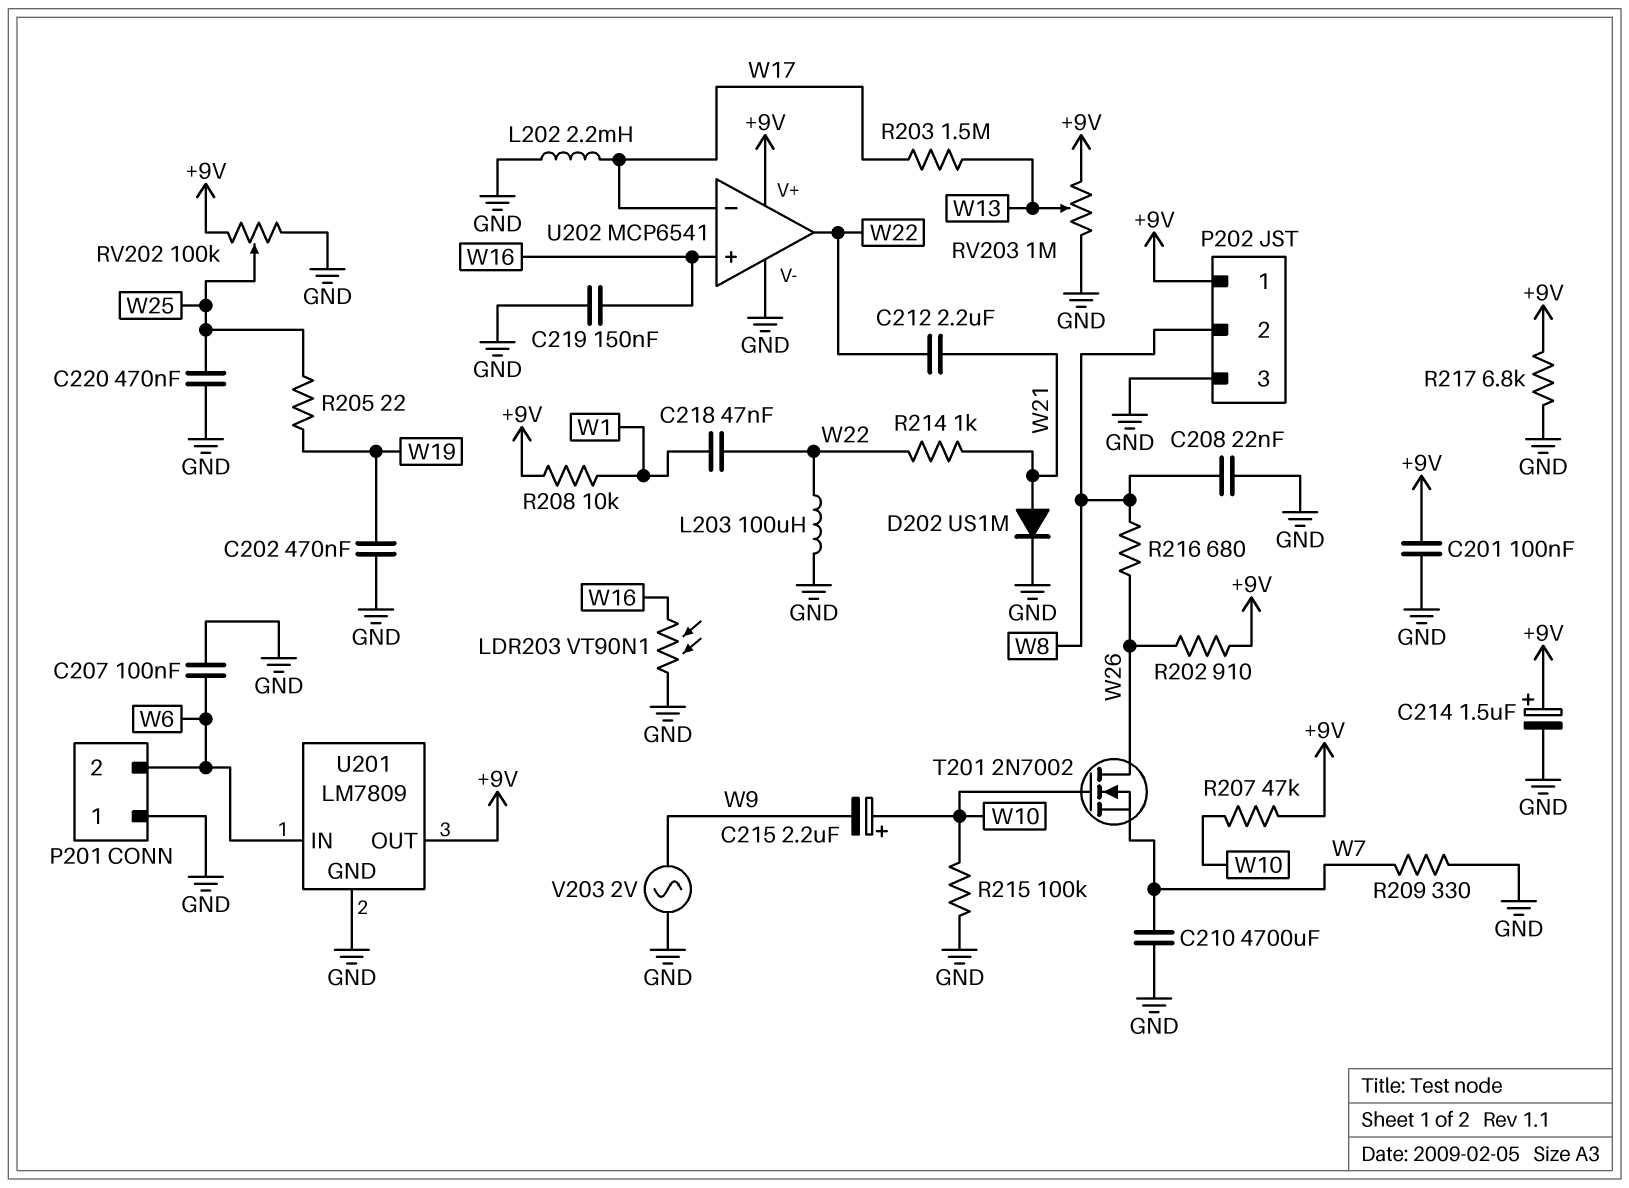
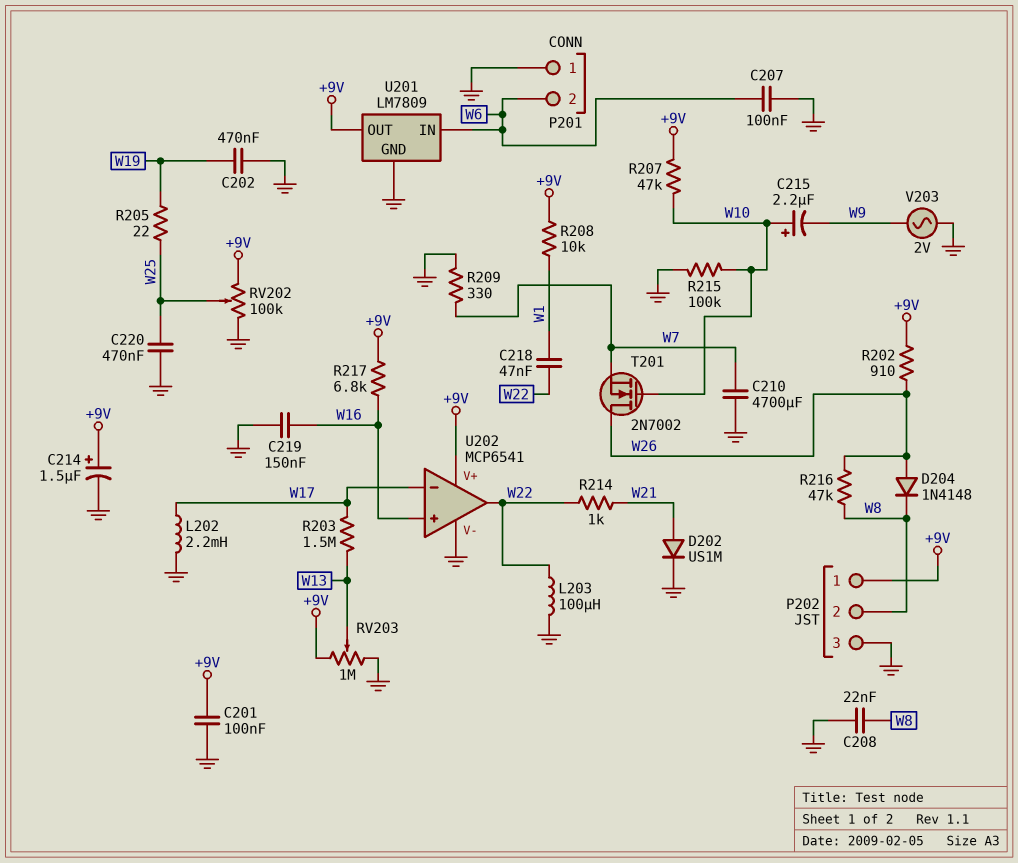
C212: 2.2uF (W21, W22) -> none
D204: none -> diode 1N4148 (A W26, K W8)
LDR203: VT90N1 (GND, W16) -> none
R216: 680 (W8, W26) -> 47k (W8, W26)
R217: 6.8k (+9V, GND) -> 6.8k (+9V, W16)

